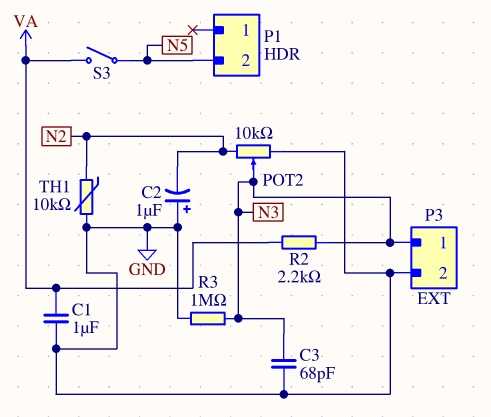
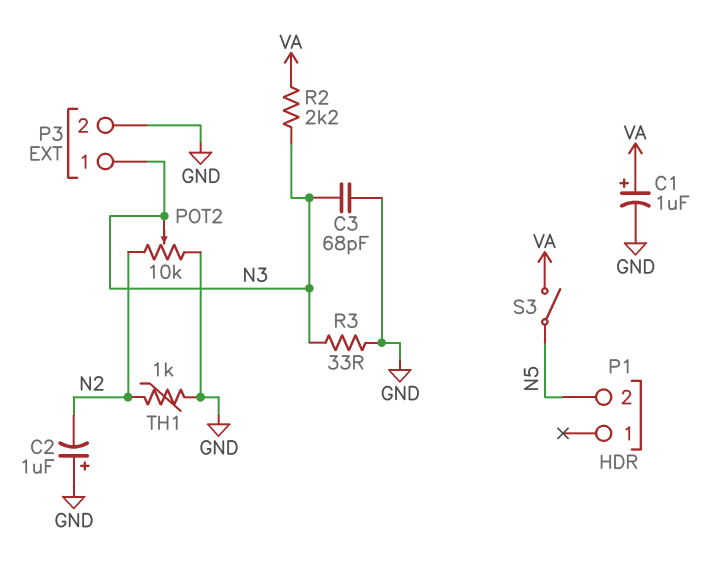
C1: 1uF (GND, VA) -> 1uF (plus VA, minus GND)
R3: 1M (GND, N3) -> 33 (GND, N3)
TH1: 10k (GND, N2) -> 1k (GND, N2)

